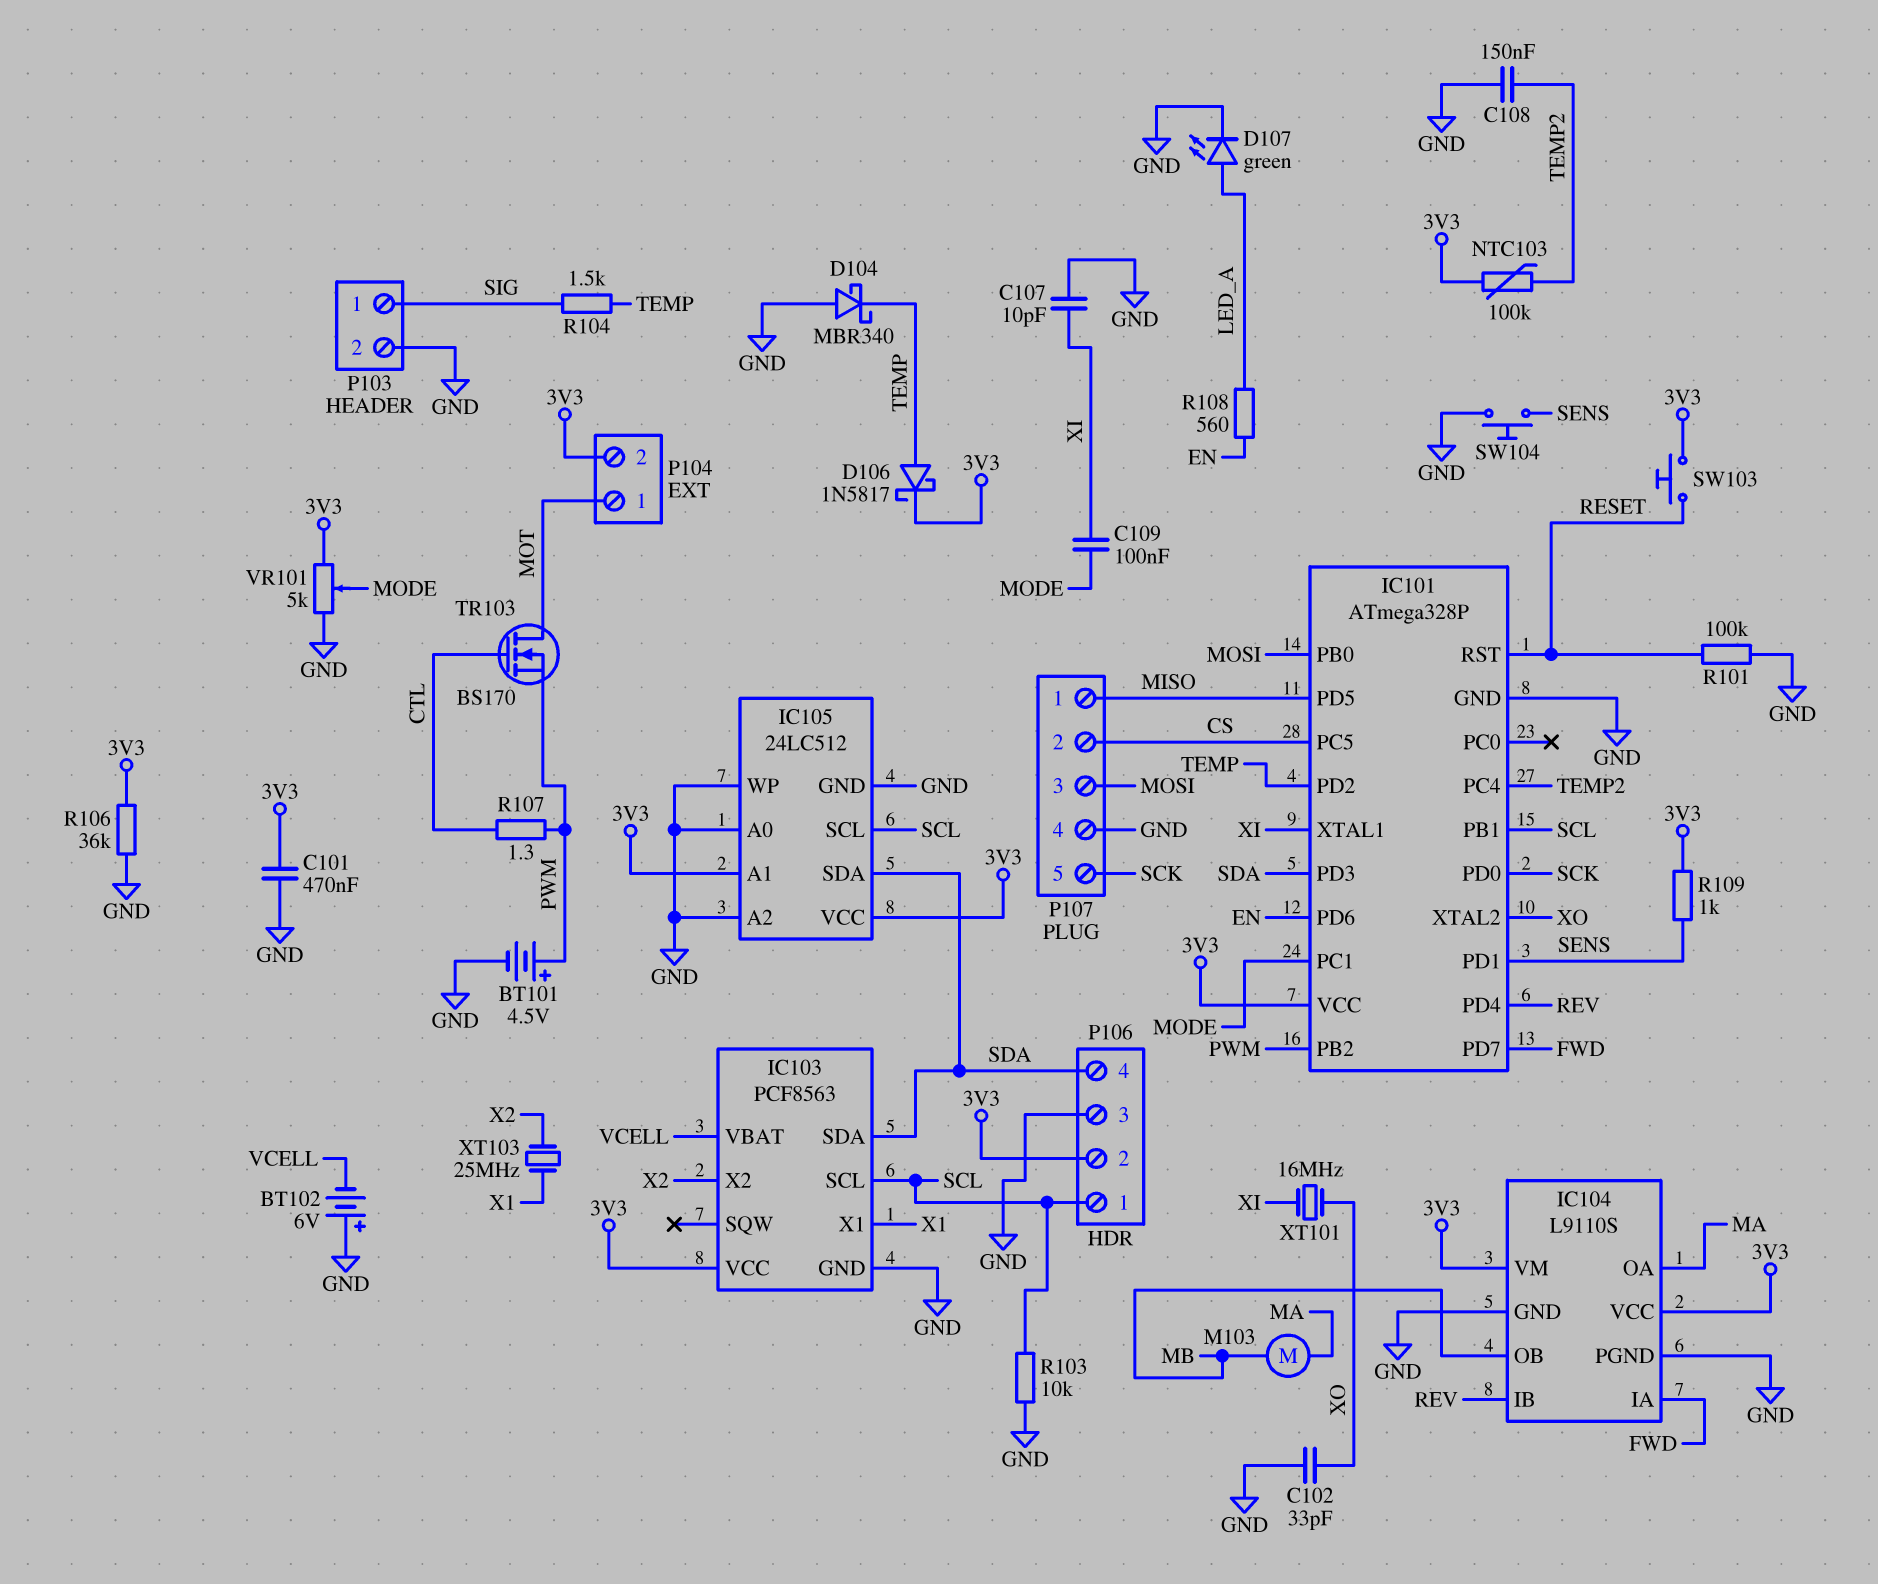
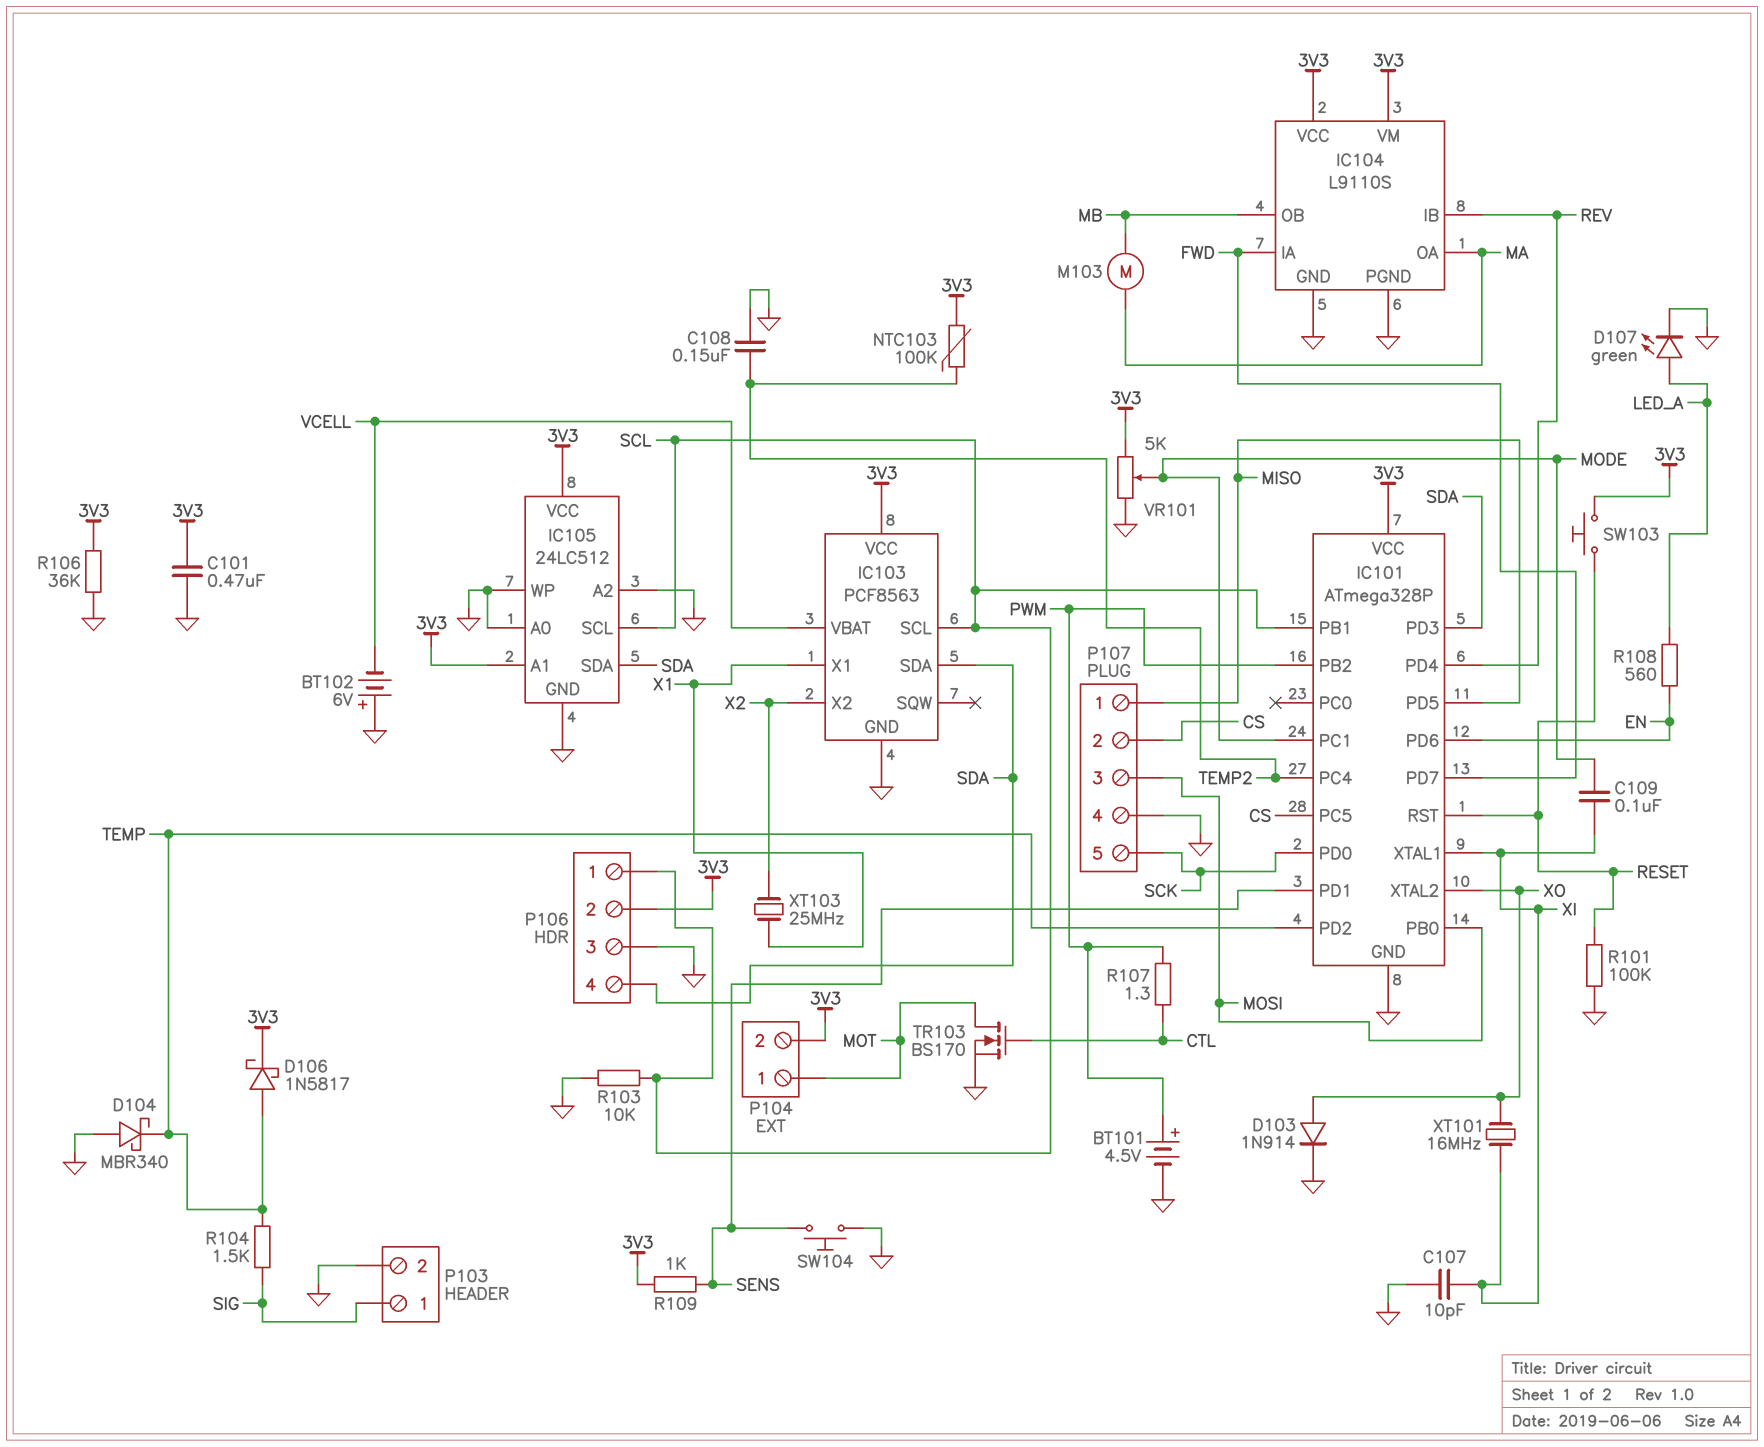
C102: 33pF (GND, XO) -> none
D103: none -> diode 1N914 (A XO, K GND)
TR103: NMOS BS170 (G CTL, D MOT, S PWM) -> NMOS BS170 (G CTL, D MOT, S GND)

